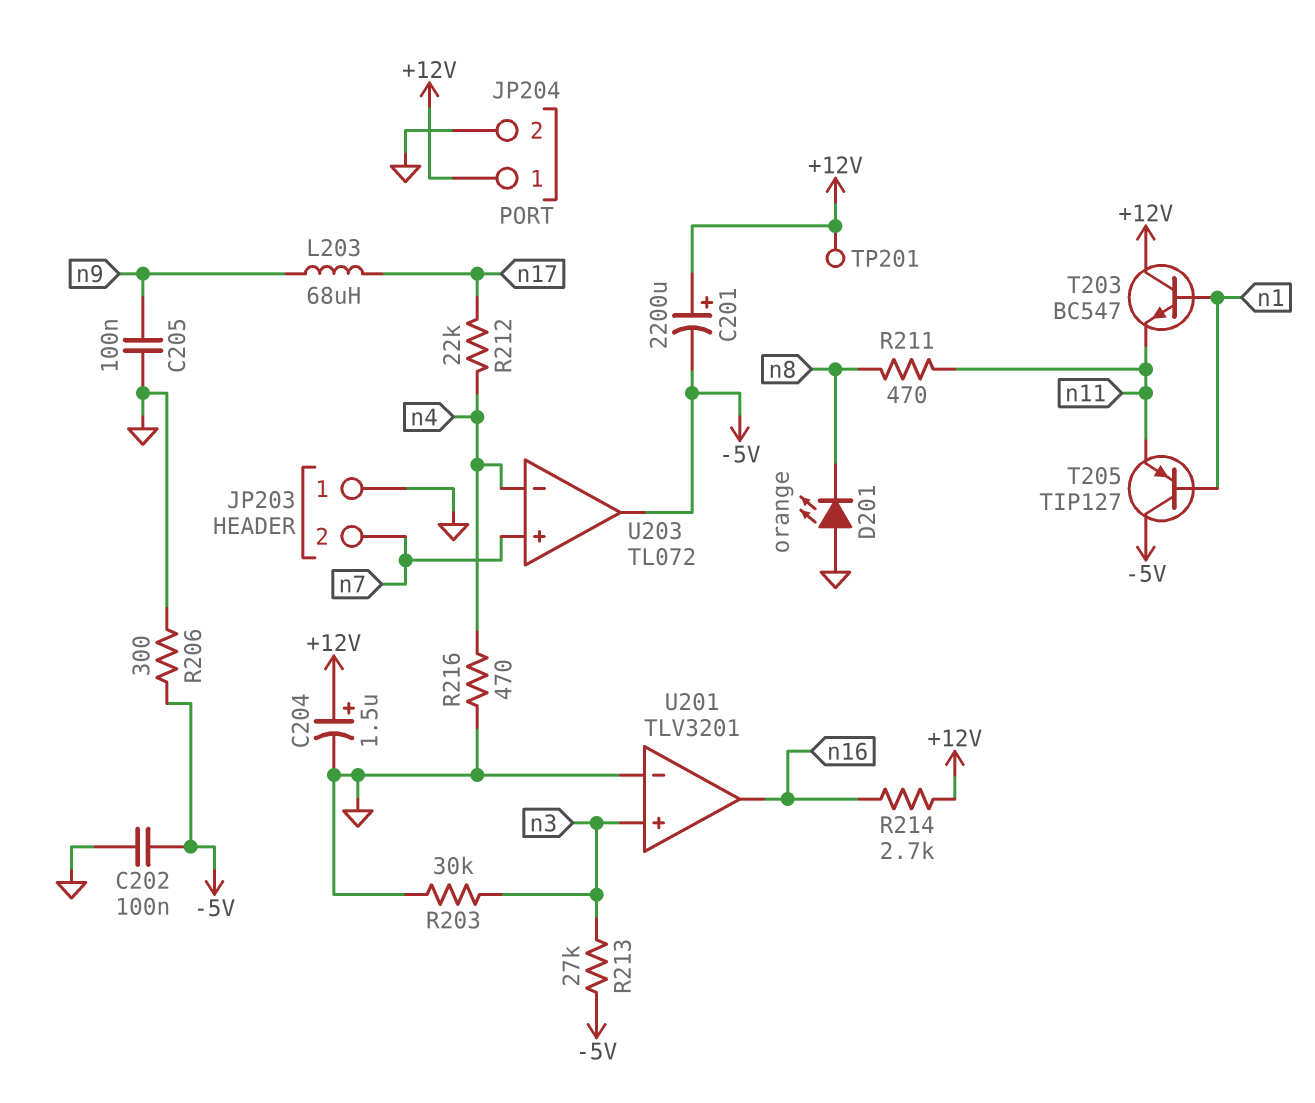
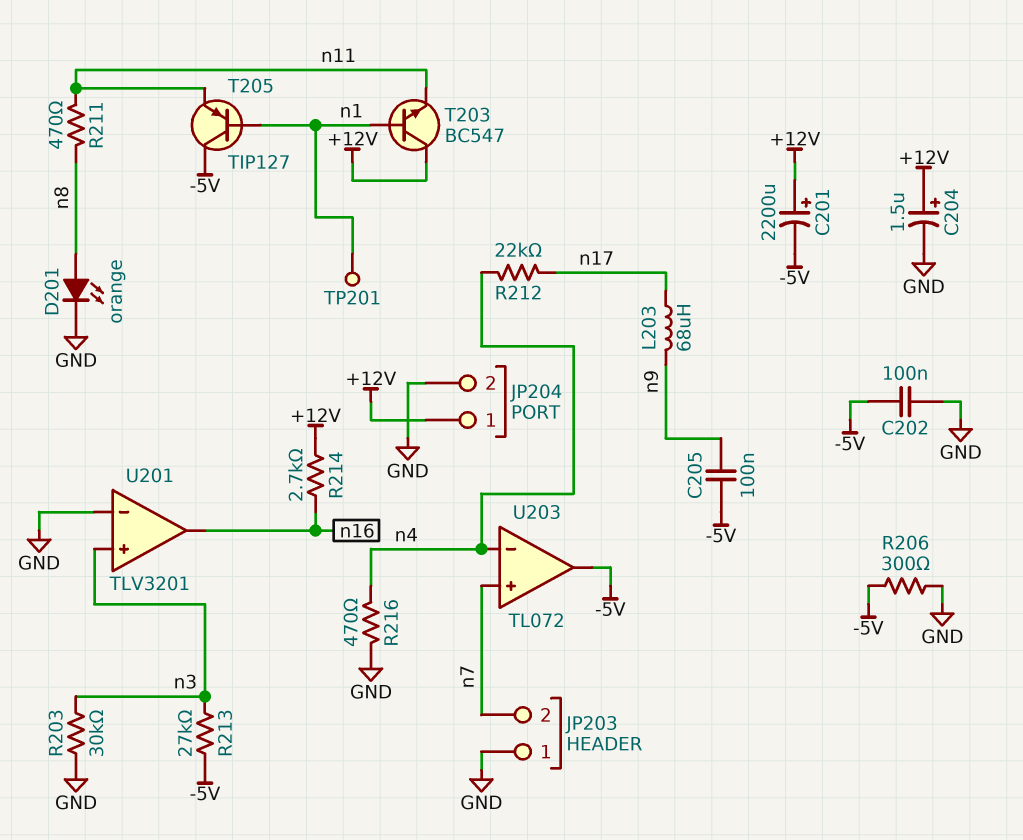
C205: 100nF (GND, n9) -> 100nF (-5V, n9)
D201: LED orange (A GND, K n8) -> LED orange (A n8, K GND)
TP201: test point (+12V) -> test point (n1)

